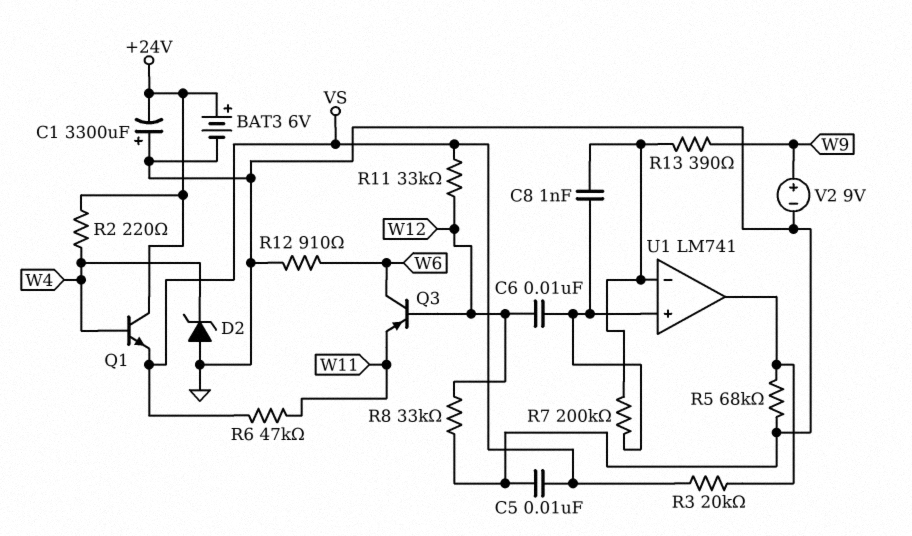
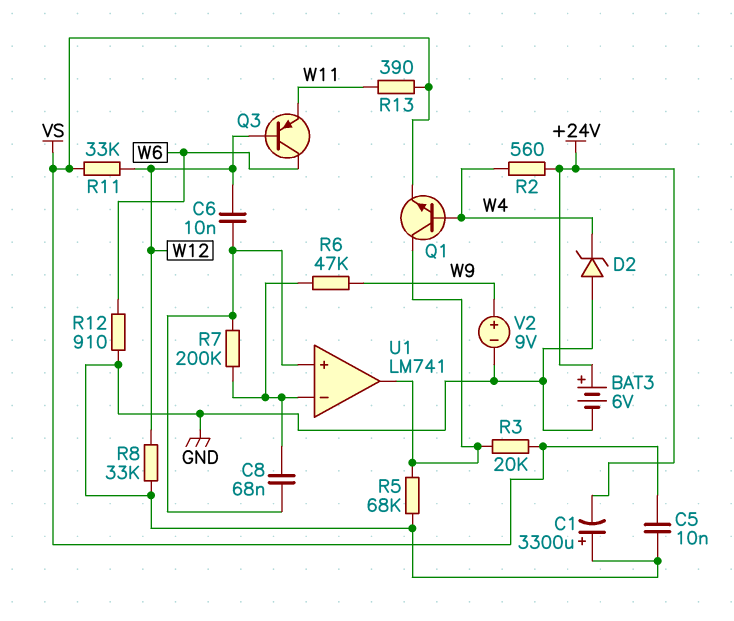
C8: 1nF (U1/in+, U1/in-) -> 68nF (U1/in+, U1/in-)
Q1: NPN (B W4, C +24V, E VS) -> NPN (B W4, C U1/out, E VS)
R2: 220 (+24V, W4) -> 560 (+24V, W4)
R6: 47k (VS, W11) -> 47k (U1/in-, W9)
R13: 390 (U1/in-, W9) -> 390 (VS, W11)

